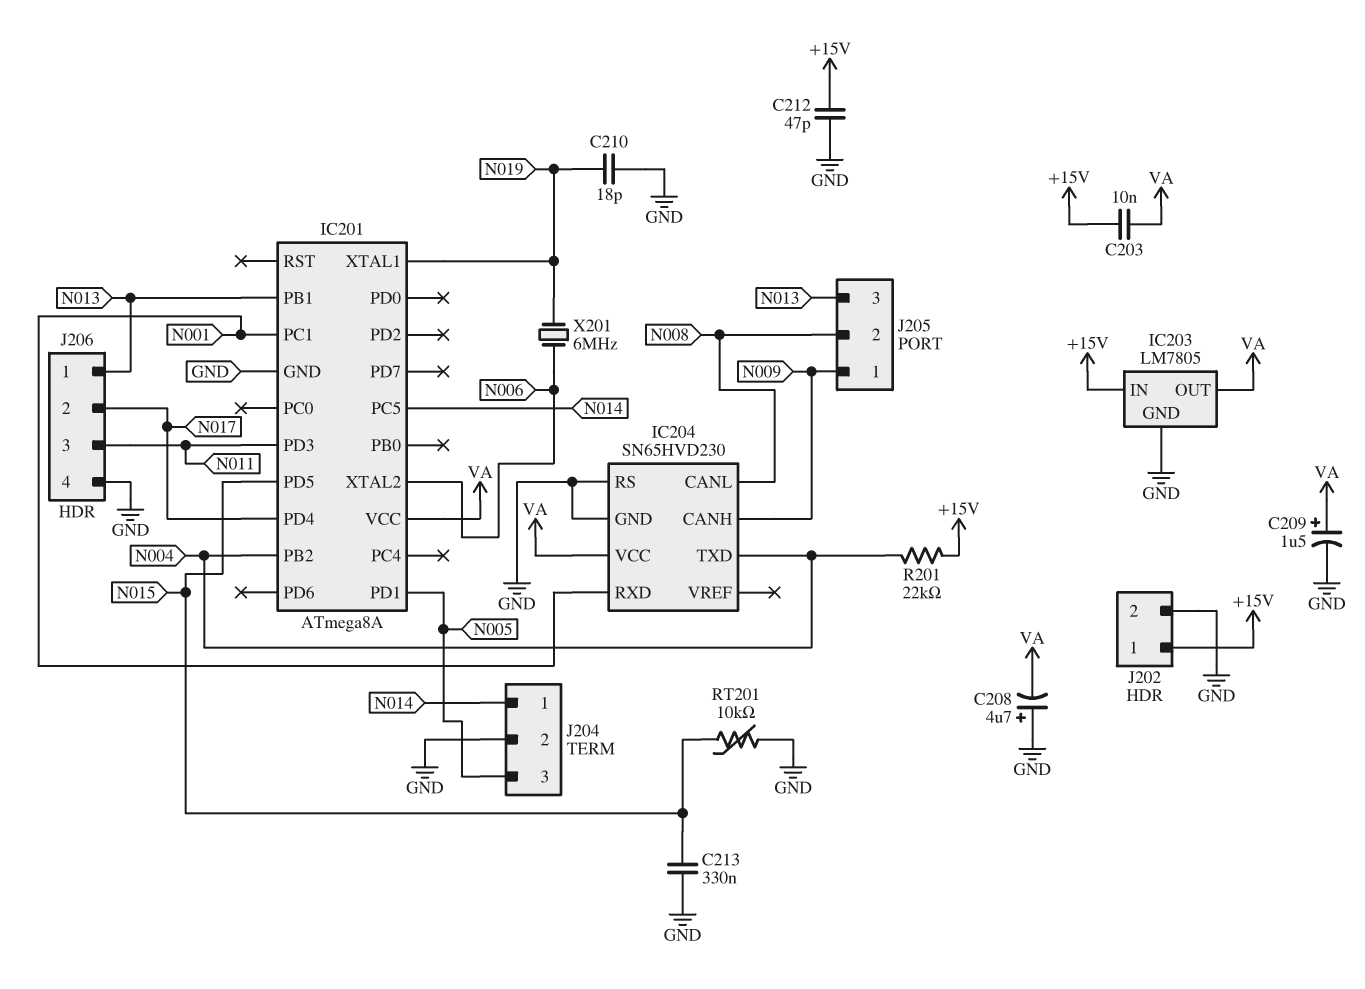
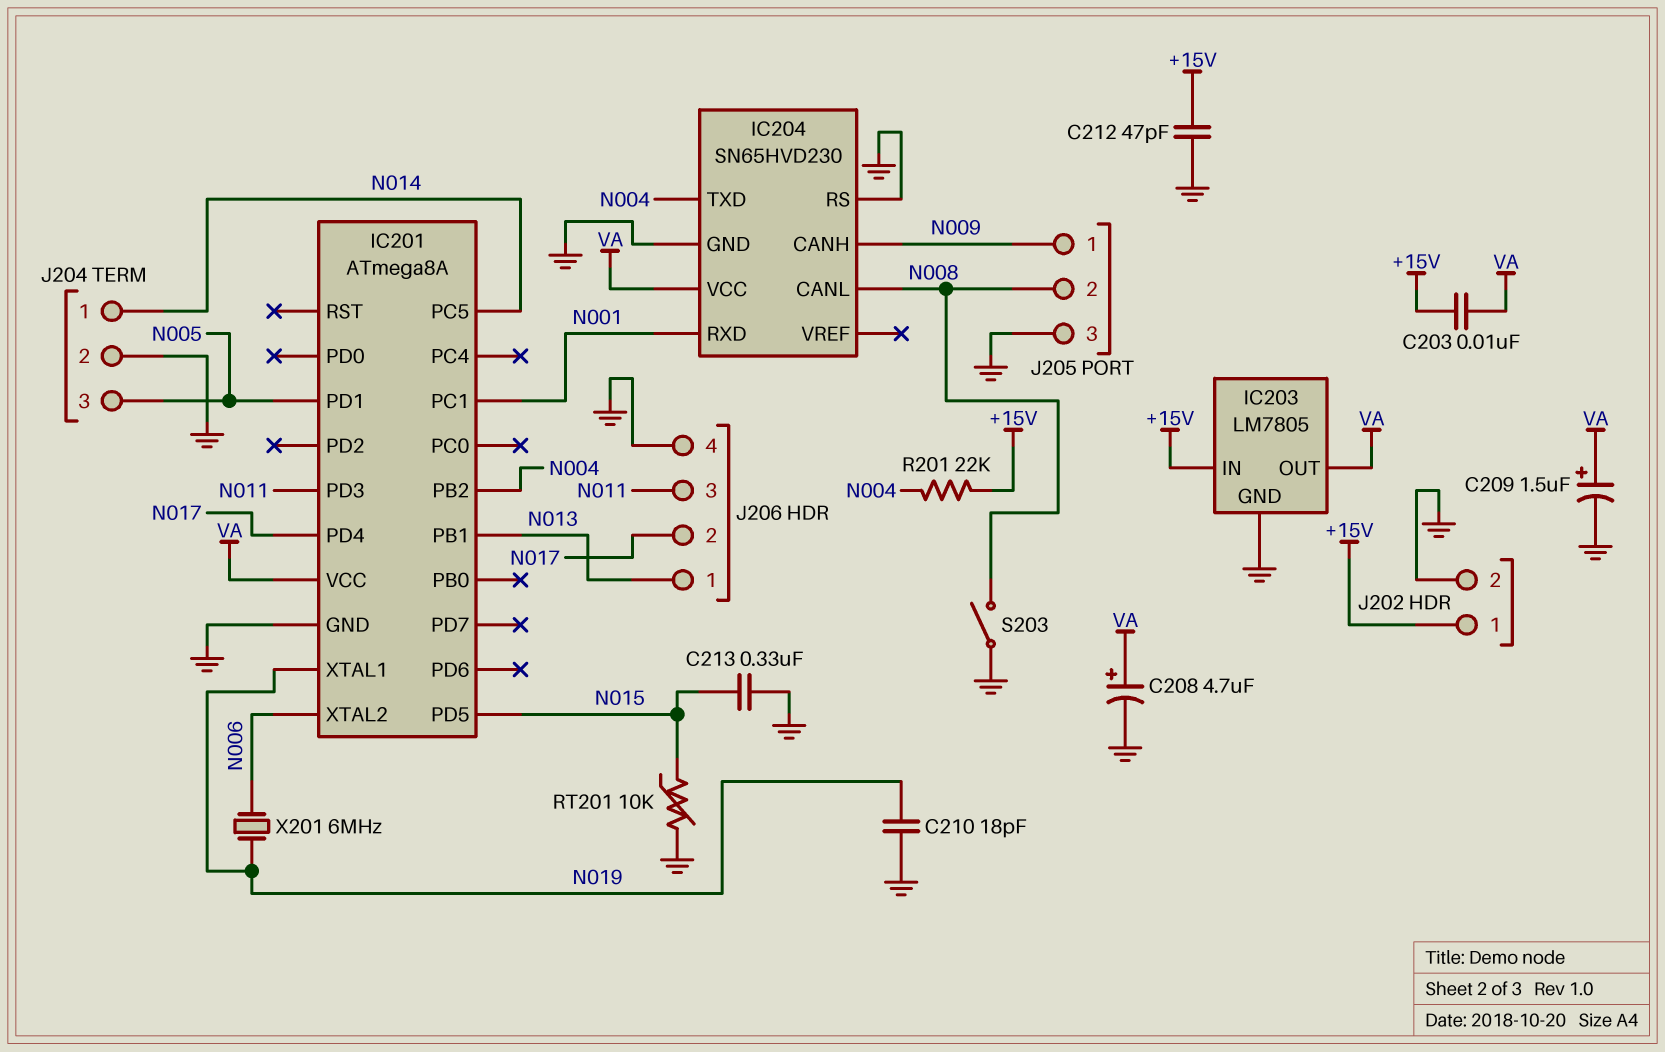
C208: 4.7uF (plus GND, minus VA) -> 4.7uF (plus VA, minus GND)
J205 pin 3: N013 -> GND
S203: none -> switch (GND, N008)

